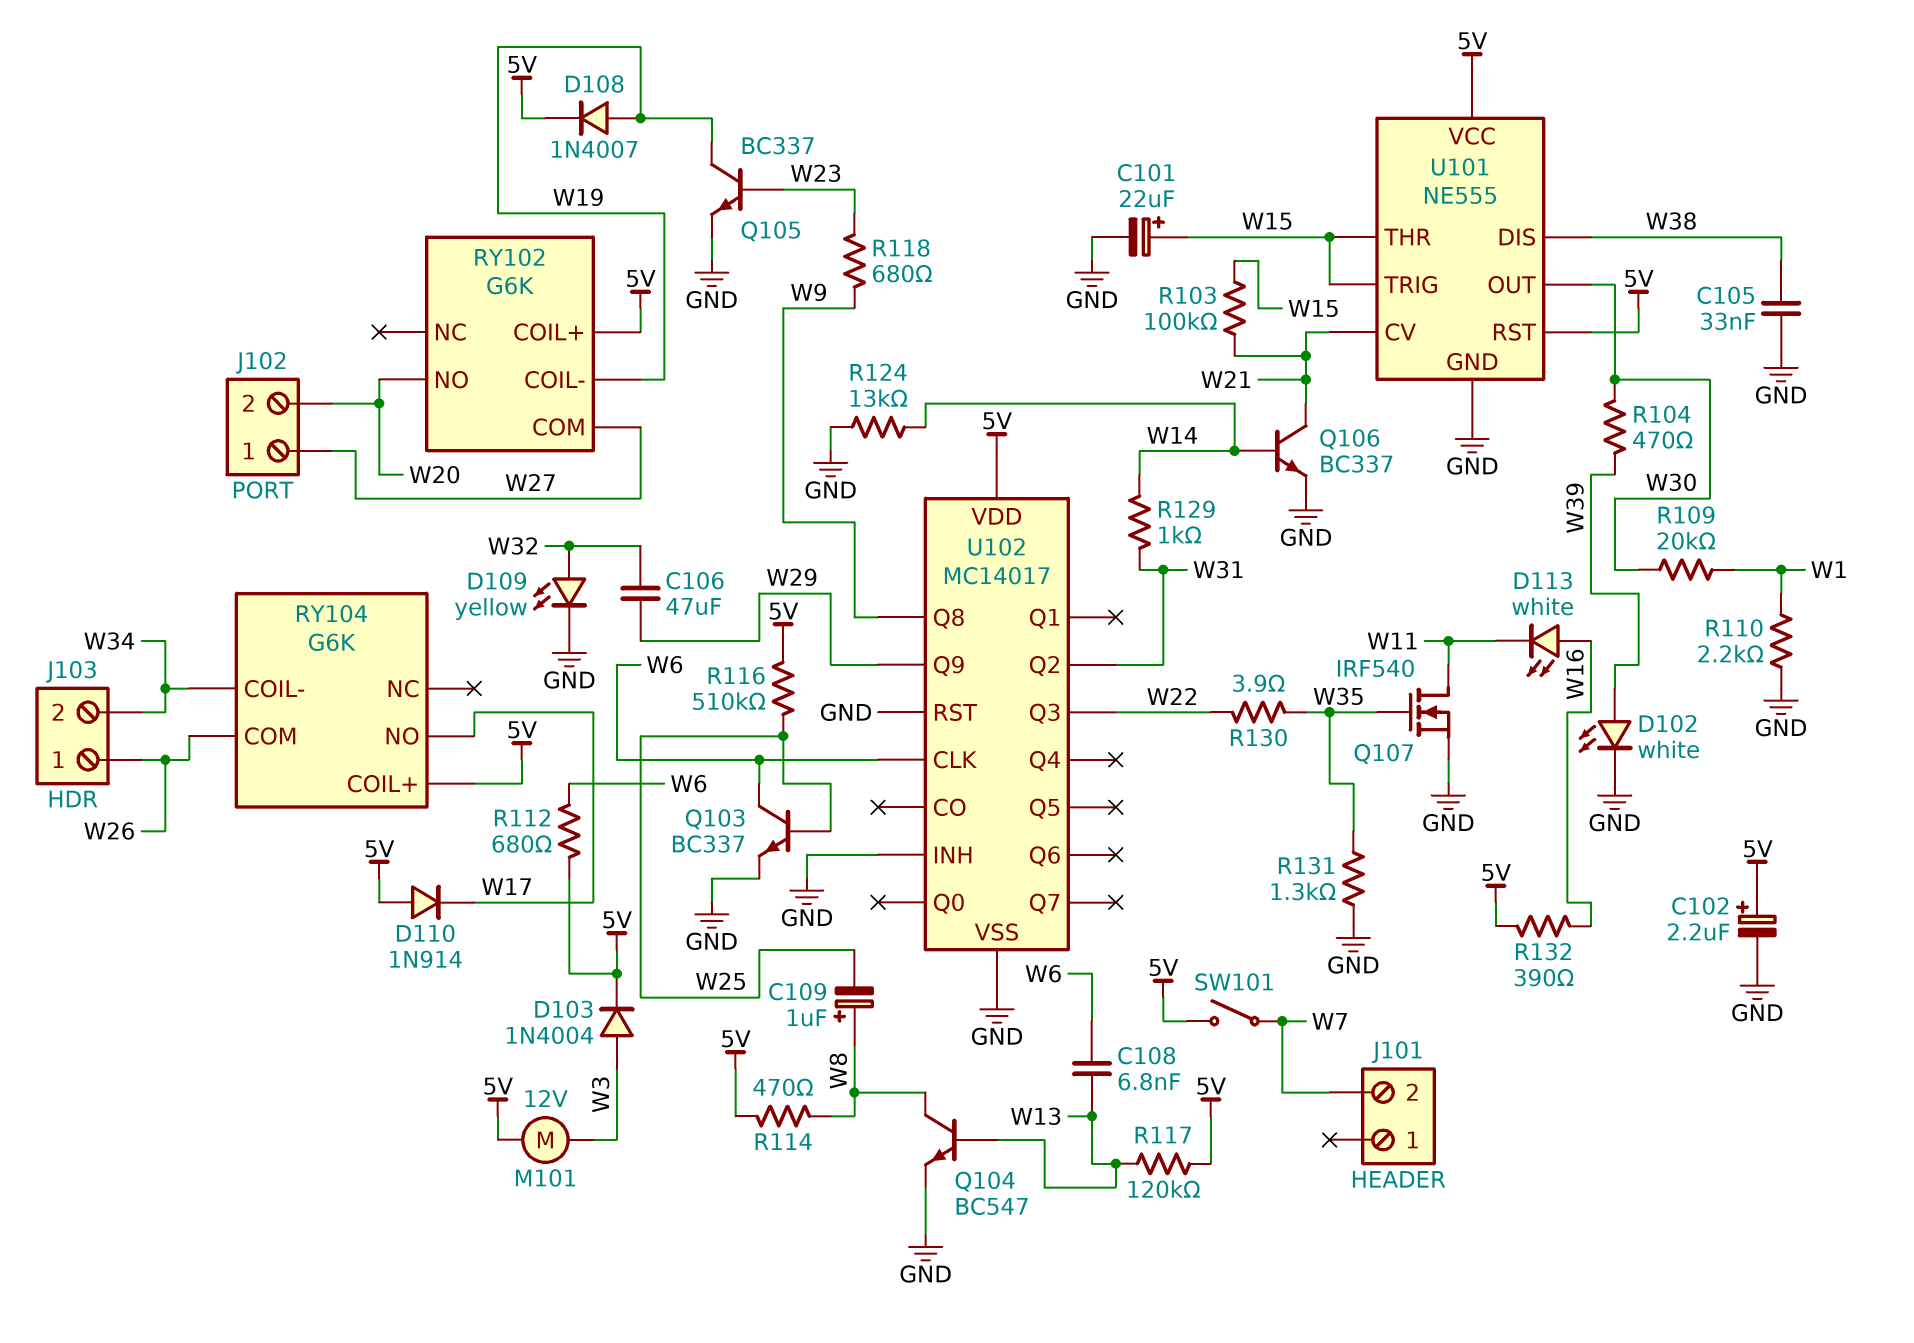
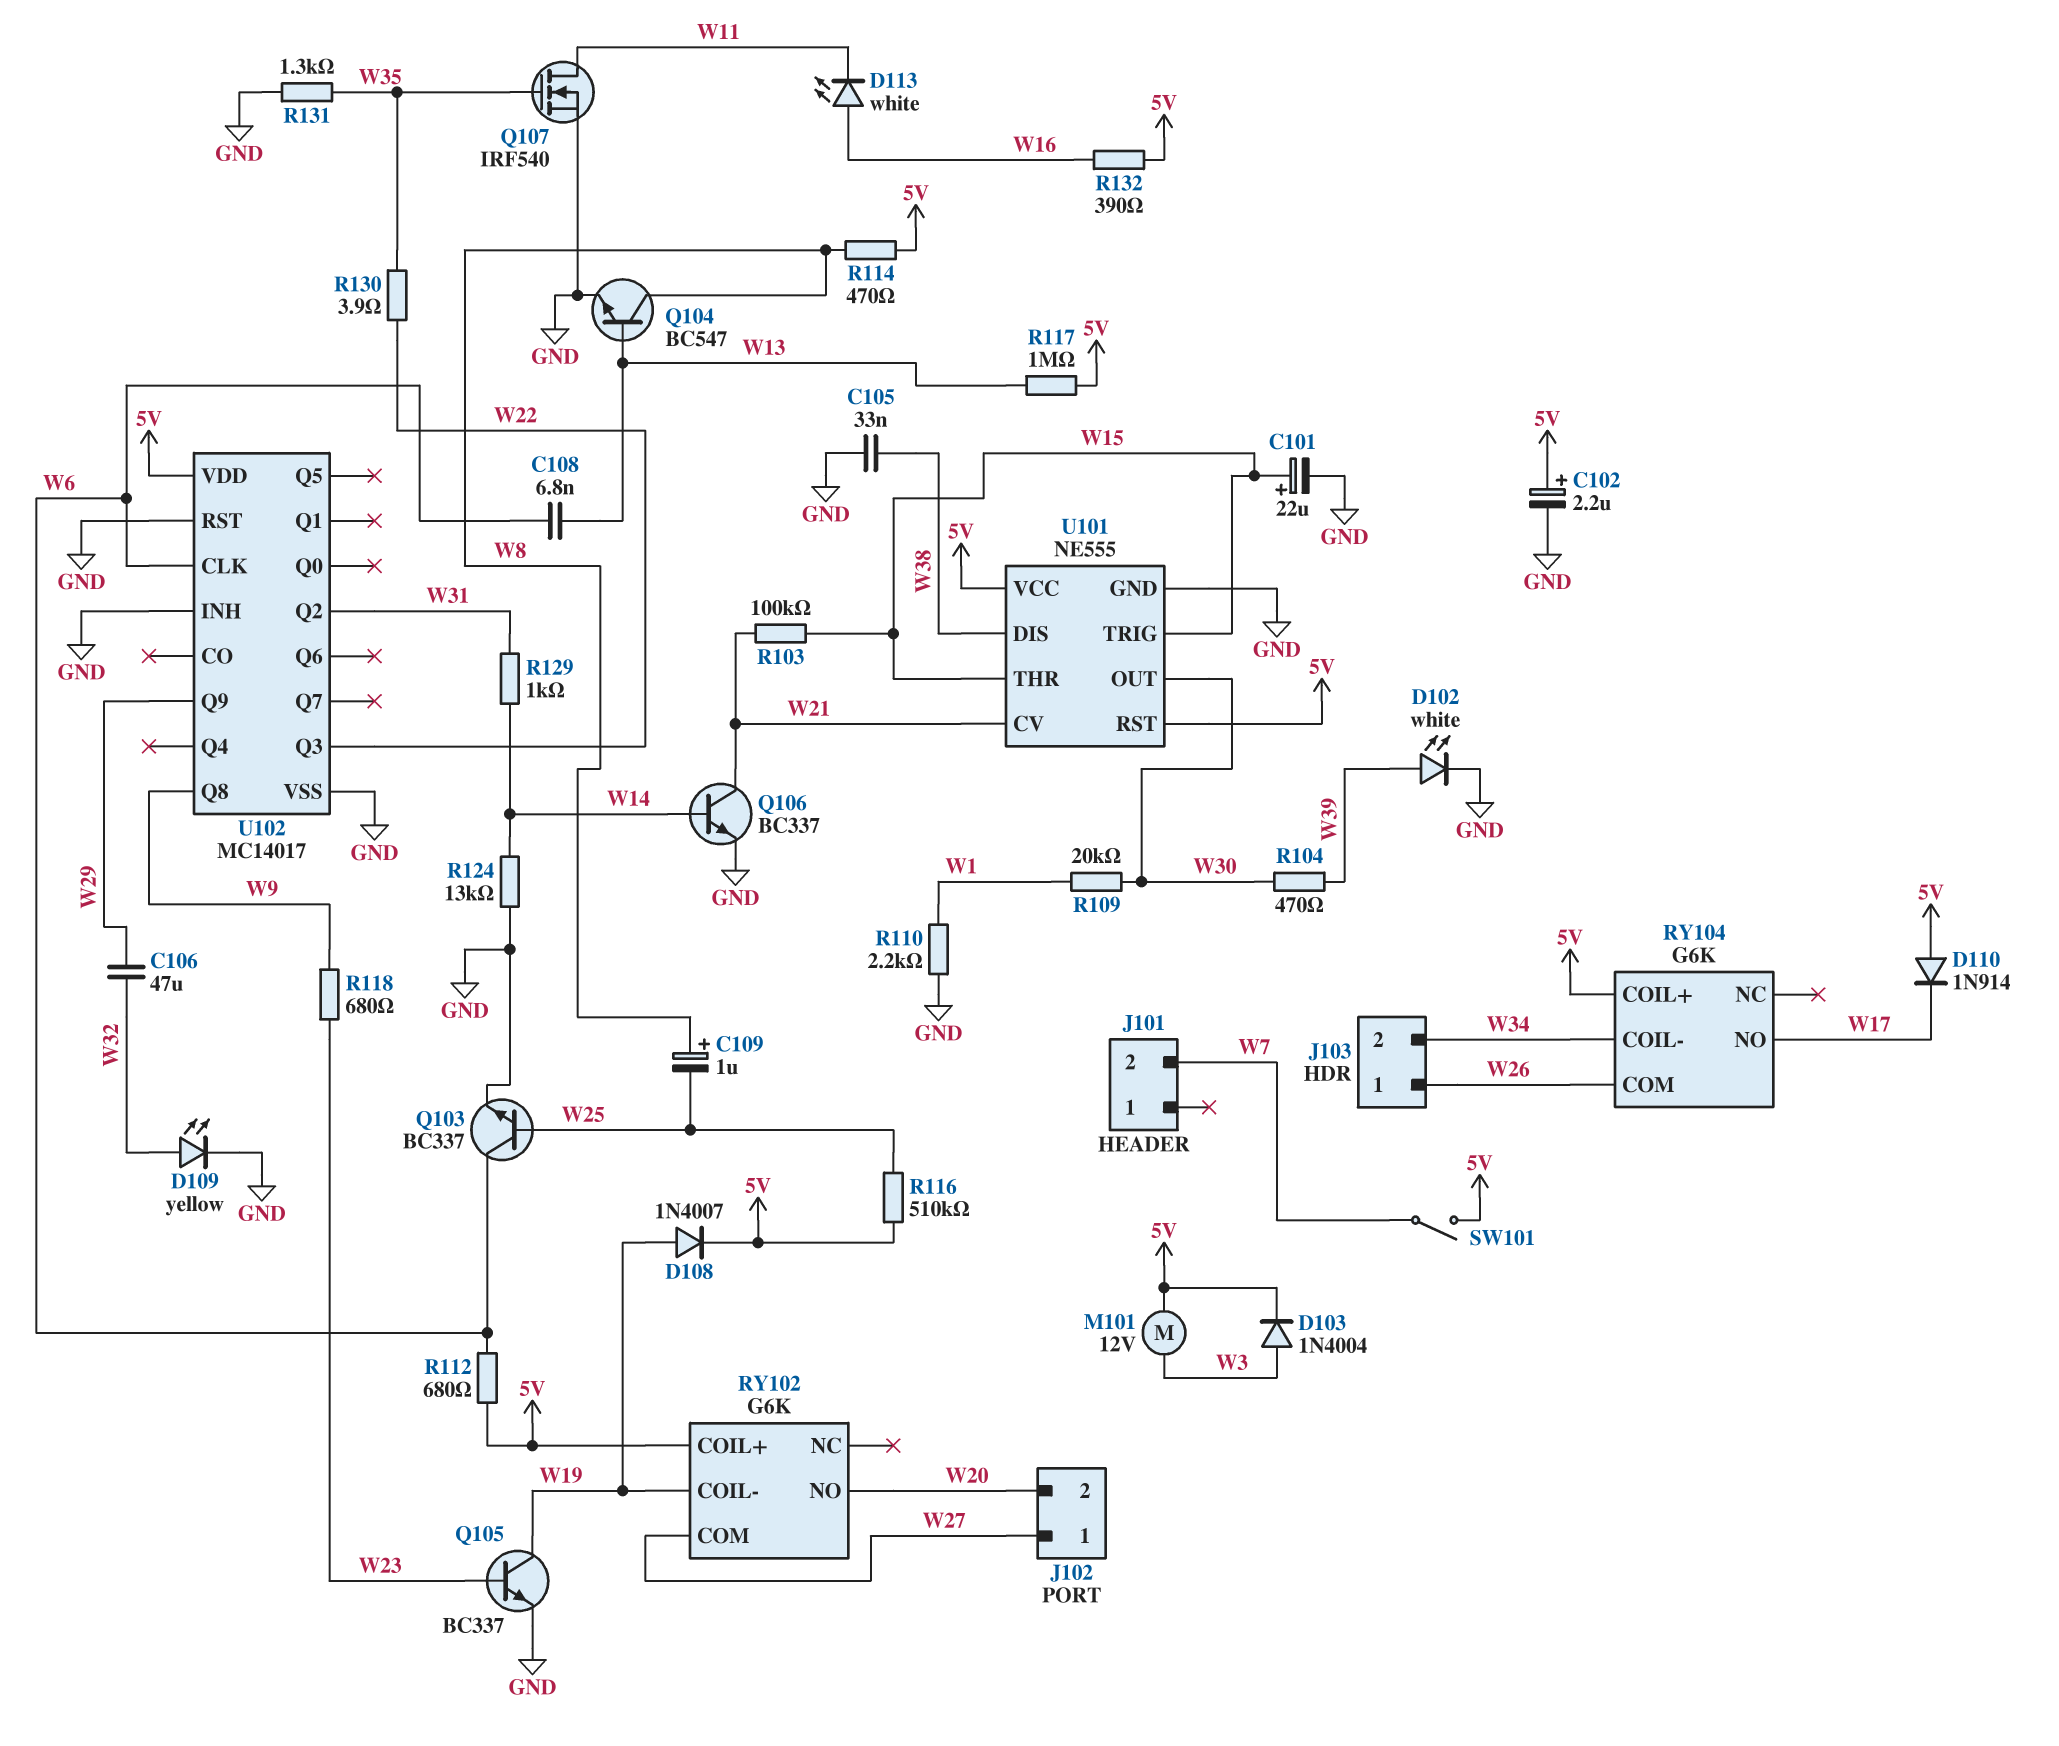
R117: 120k (5V, W13) -> 1M (5V, W13)

